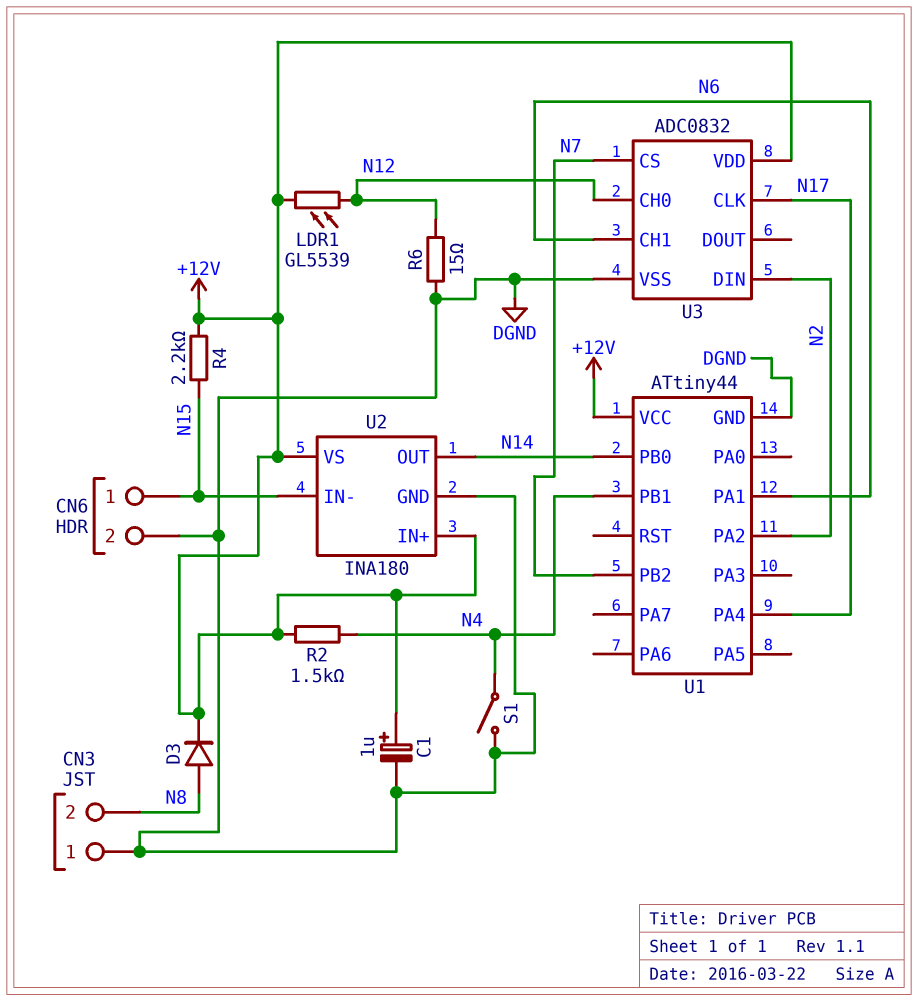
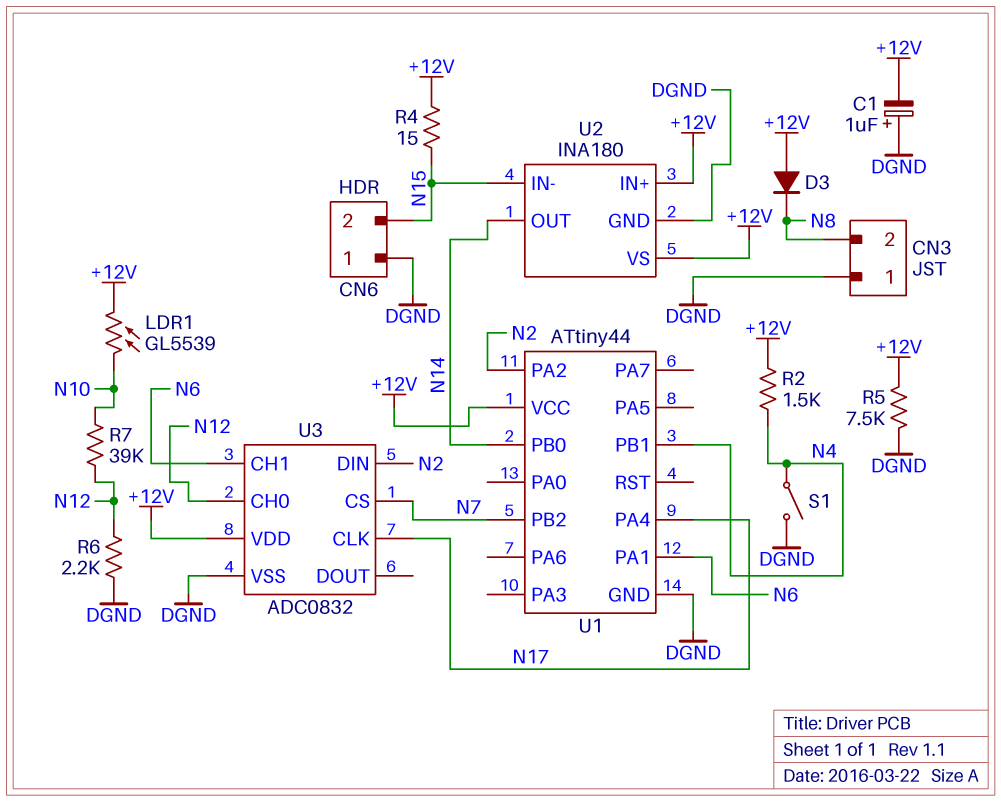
C1: 1uF (plus +12V, minus DGND) -> 1uF (plus DGND, minus +12V)
CN6 pin 1: N15 -> DGND
CN6 pin 2: DGND -> N15
D3: diode (A N8, K +12V) -> diode (A +12V, K N8)
LDR1: GL5539 (+12V, N12) -> GL5539 (+12V, N10)
R4: 2.2k (+12V, N15) -> 15 (+12V, N15)
R5: none -> 7.5k (+12V, DGND)
R6: 15 (DGND, N12) -> 2.2k (DGND, N12)
R7: none -> 39k (N10, N12)

